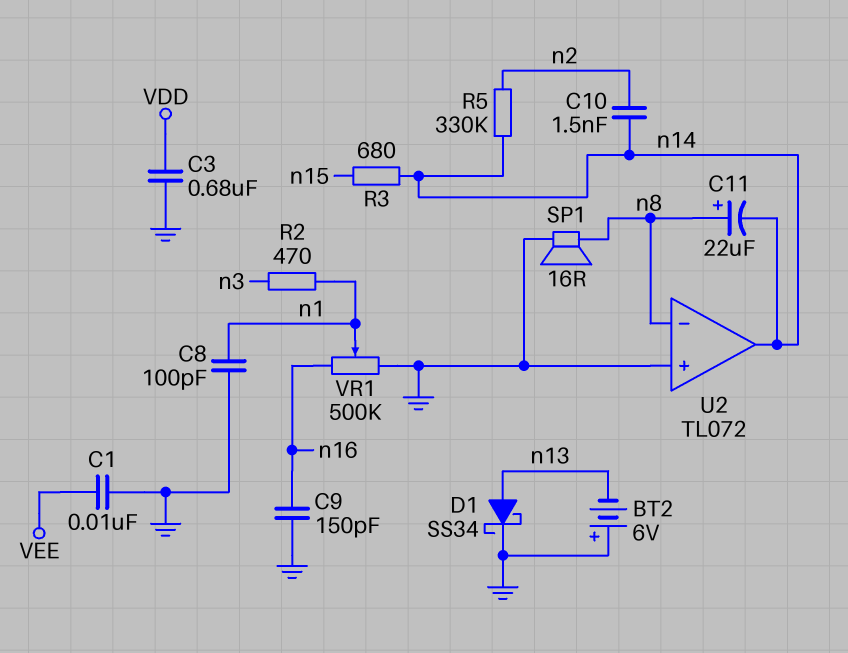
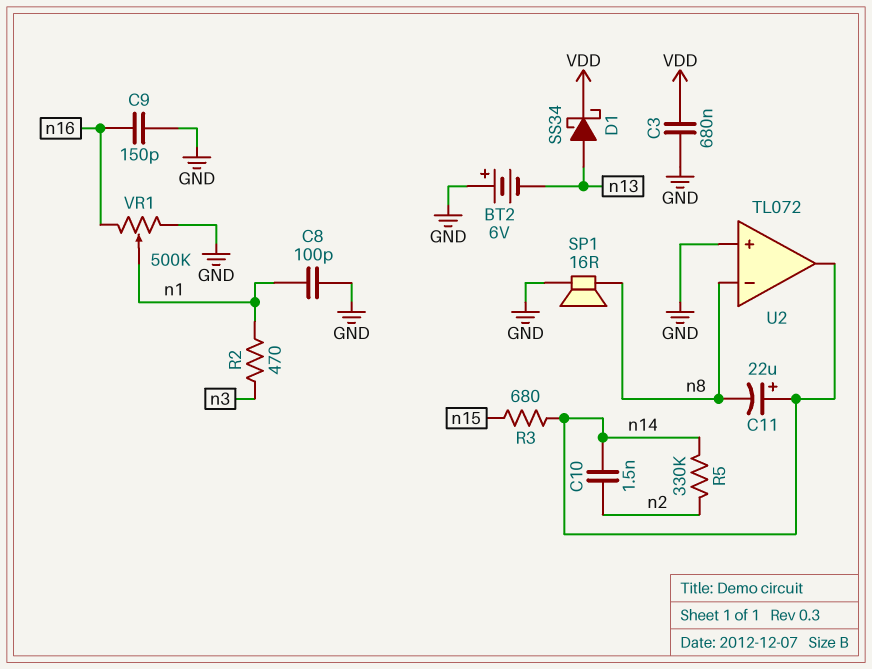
C1: 10nF (GND, VEE) -> none
C11: 22uF (plus n8, minus n14) -> 22uF (plus n14, minus n8)
D1: schottky SS34 (A n13, K GND) -> schottky SS34 (A n13, K VDD)

